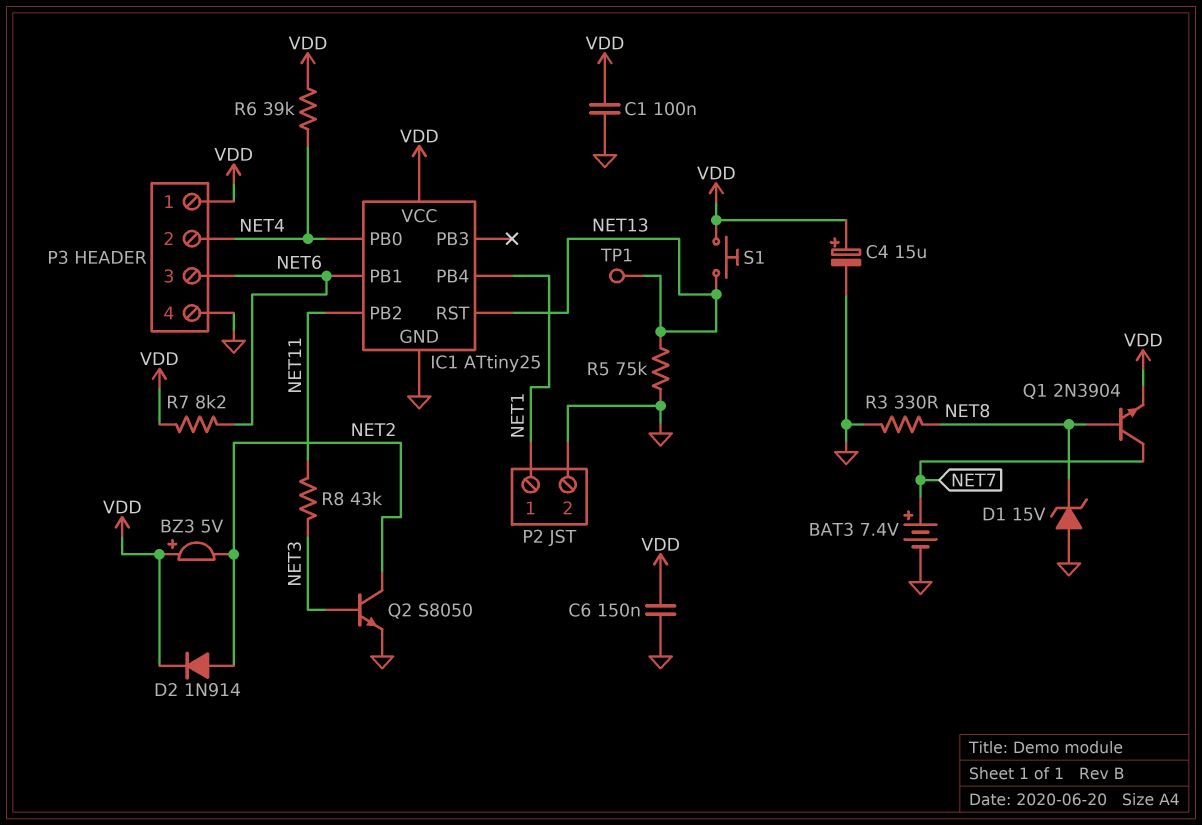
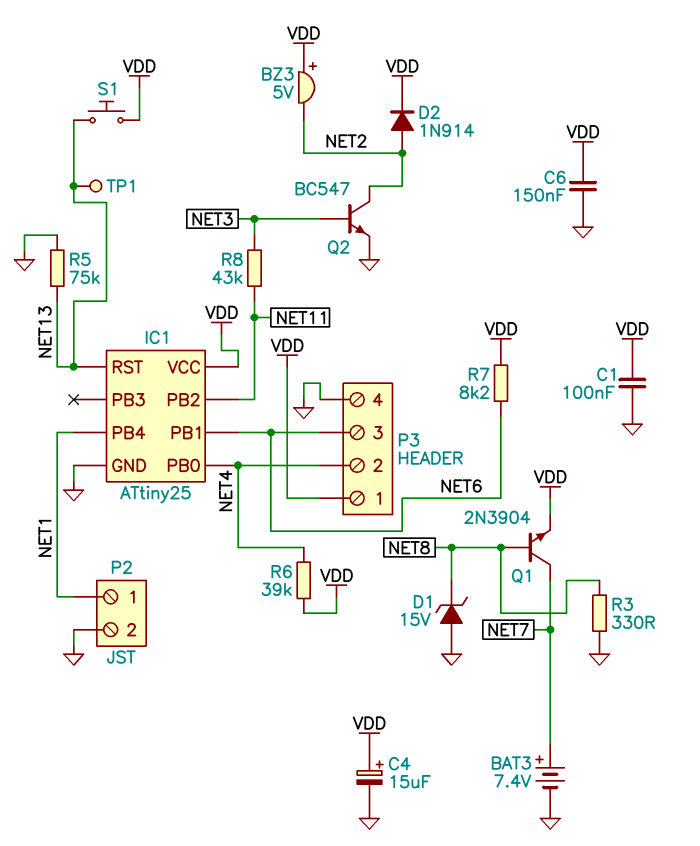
Q2: NPN S8050 (B NET3, C NET2, E GND) -> NPN BC547 (B NET3, C NET2, E GND)

